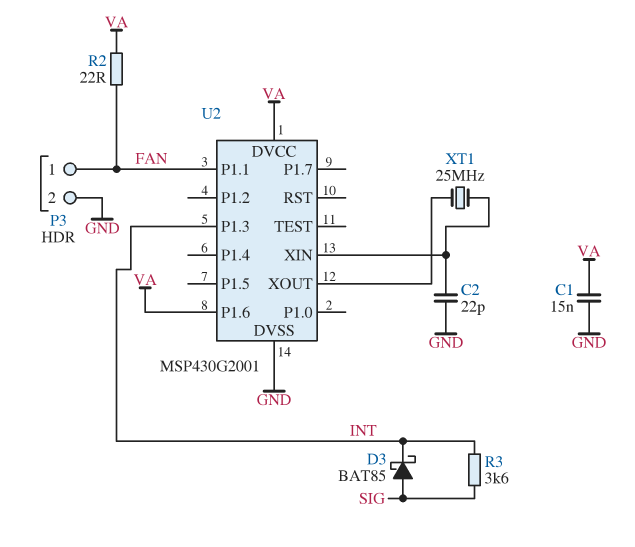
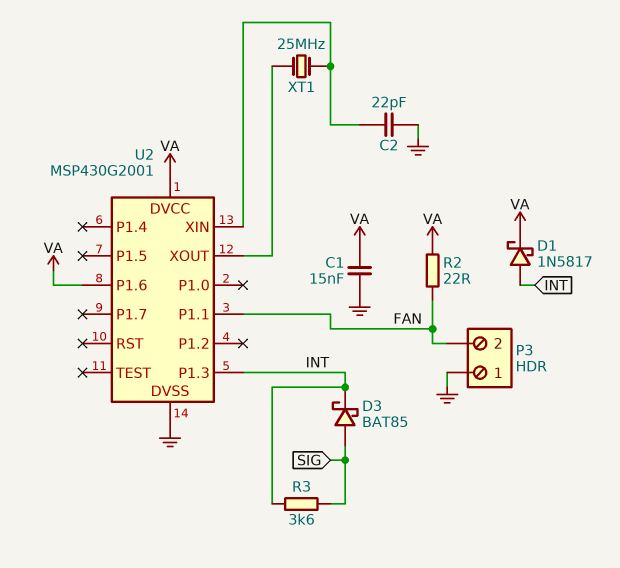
D1: none -> schottky 1N5817 (A INT, K VA)
P3 pin 1: FAN -> GND
P3 pin 2: GND -> FAN

